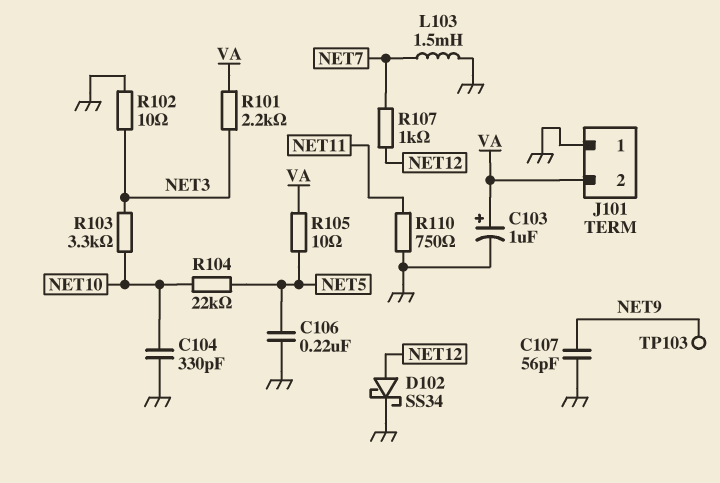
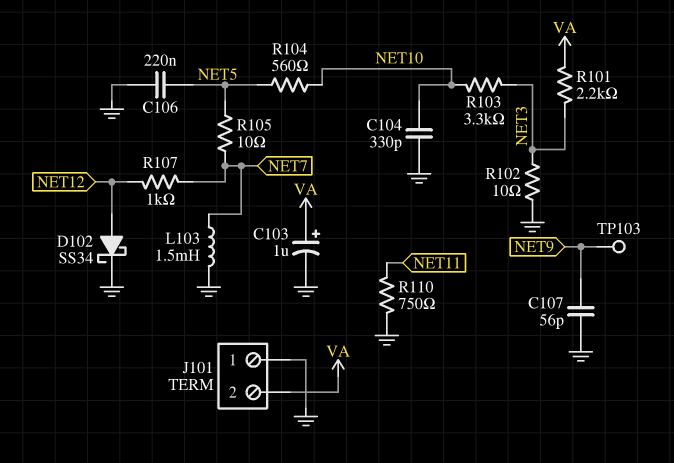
R104: 22k (NET5, NET10) -> 560 (NET5, NET10)
R105: 10 (NET5, VA) -> 10 (NET5, NET7)

